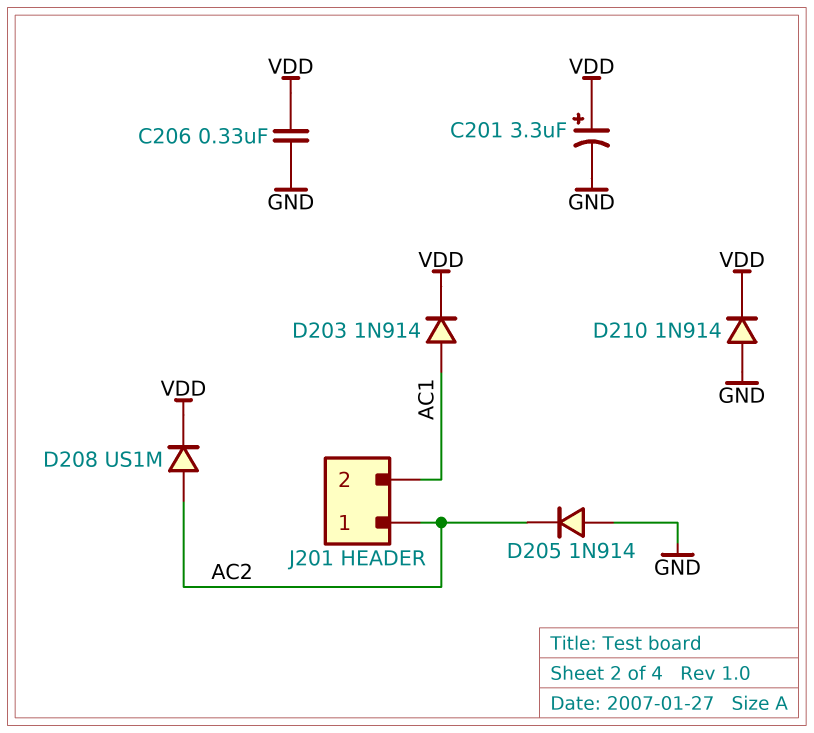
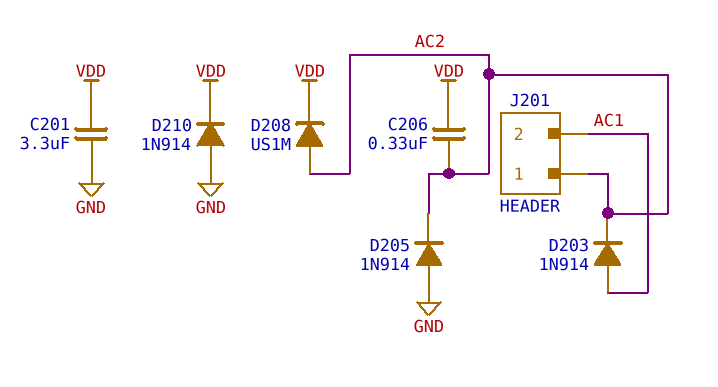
C201: 3.3uF (plus VDD, minus GND) -> 3.3uF (GND, VDD)
C206: 330nF (GND, VDD) -> 330nF (AC2, VDD)
D203: diode 1N914 (A AC1, K VDD) -> diode 1N914 (A AC1, K AC2)

